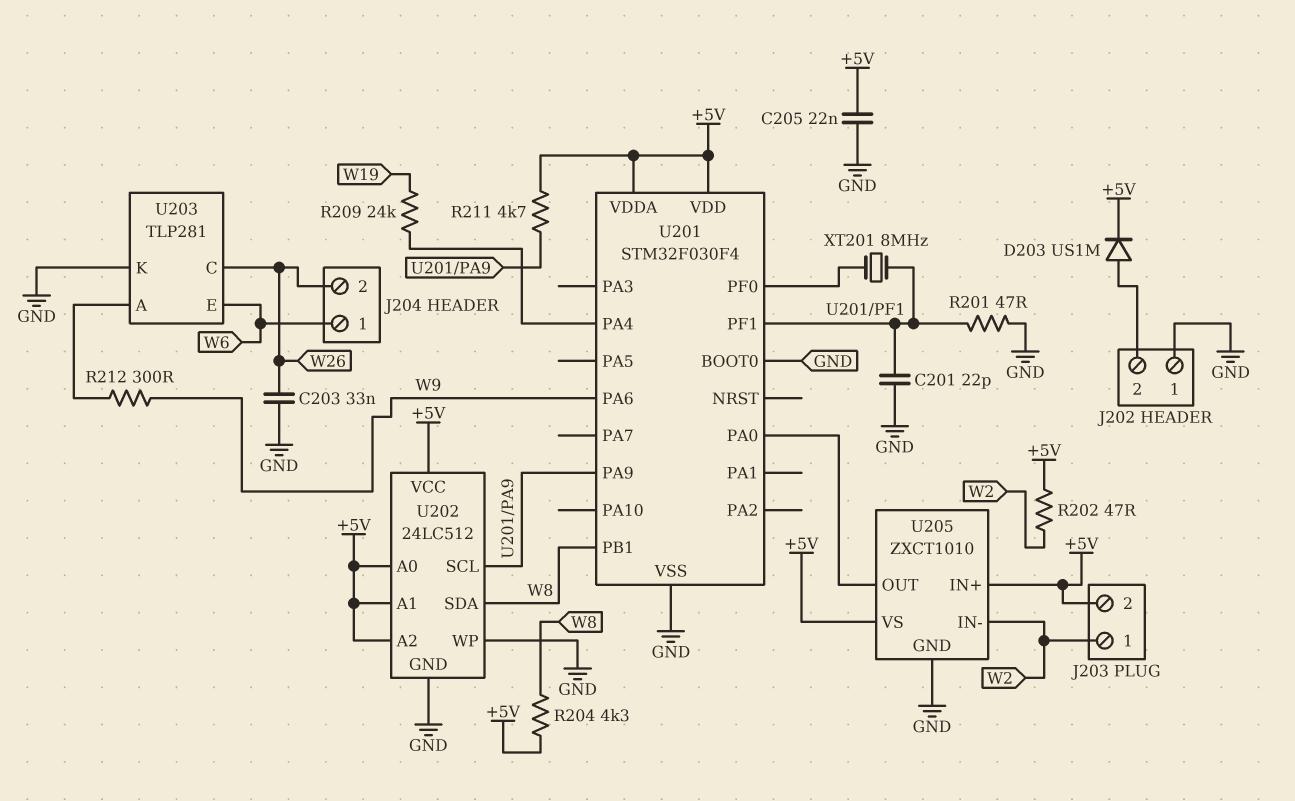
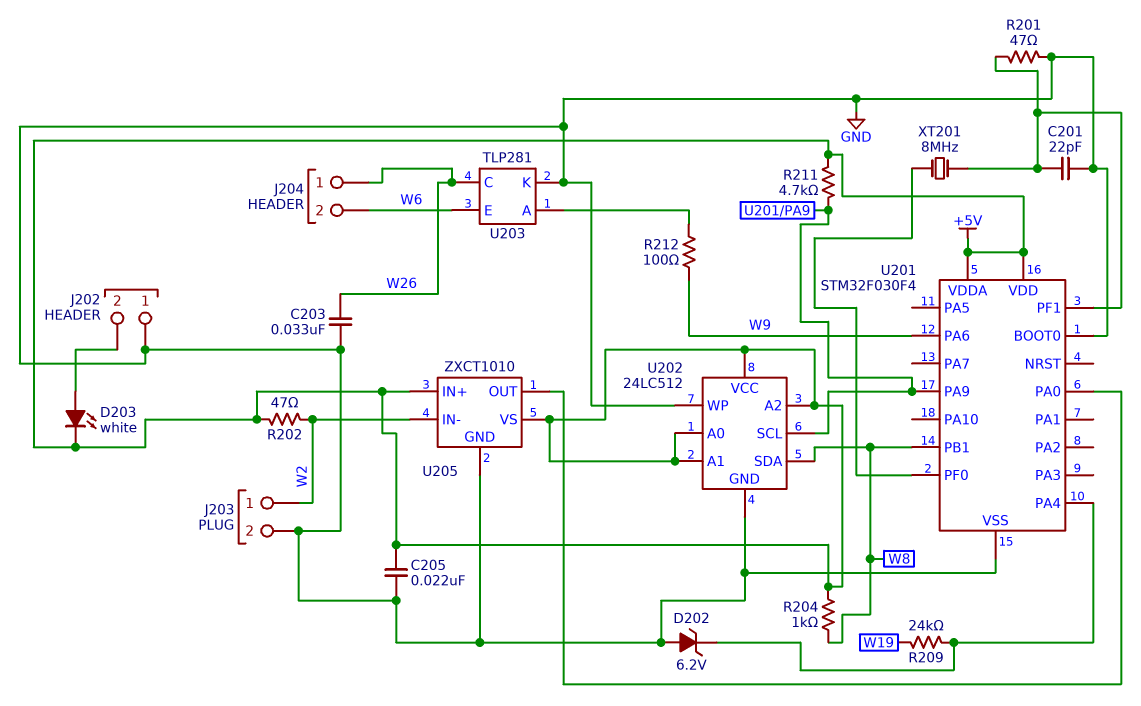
D202: none -> zener 6.2V (A GND, K U201/PA4)
D203: diode US1M (A J202/2, K +5V) -> LED white (A J202/2, K +5V)
J203 pin 2: +5V -> GND
J204 pin 1: W6 -> W26
J204 pin 2: W26 -> W6
R204: 4.3k (+5V, W8) -> 1k (+5V, W8)
R212: 300 (U203/A, W9) -> 100 (U203/A, W9)

